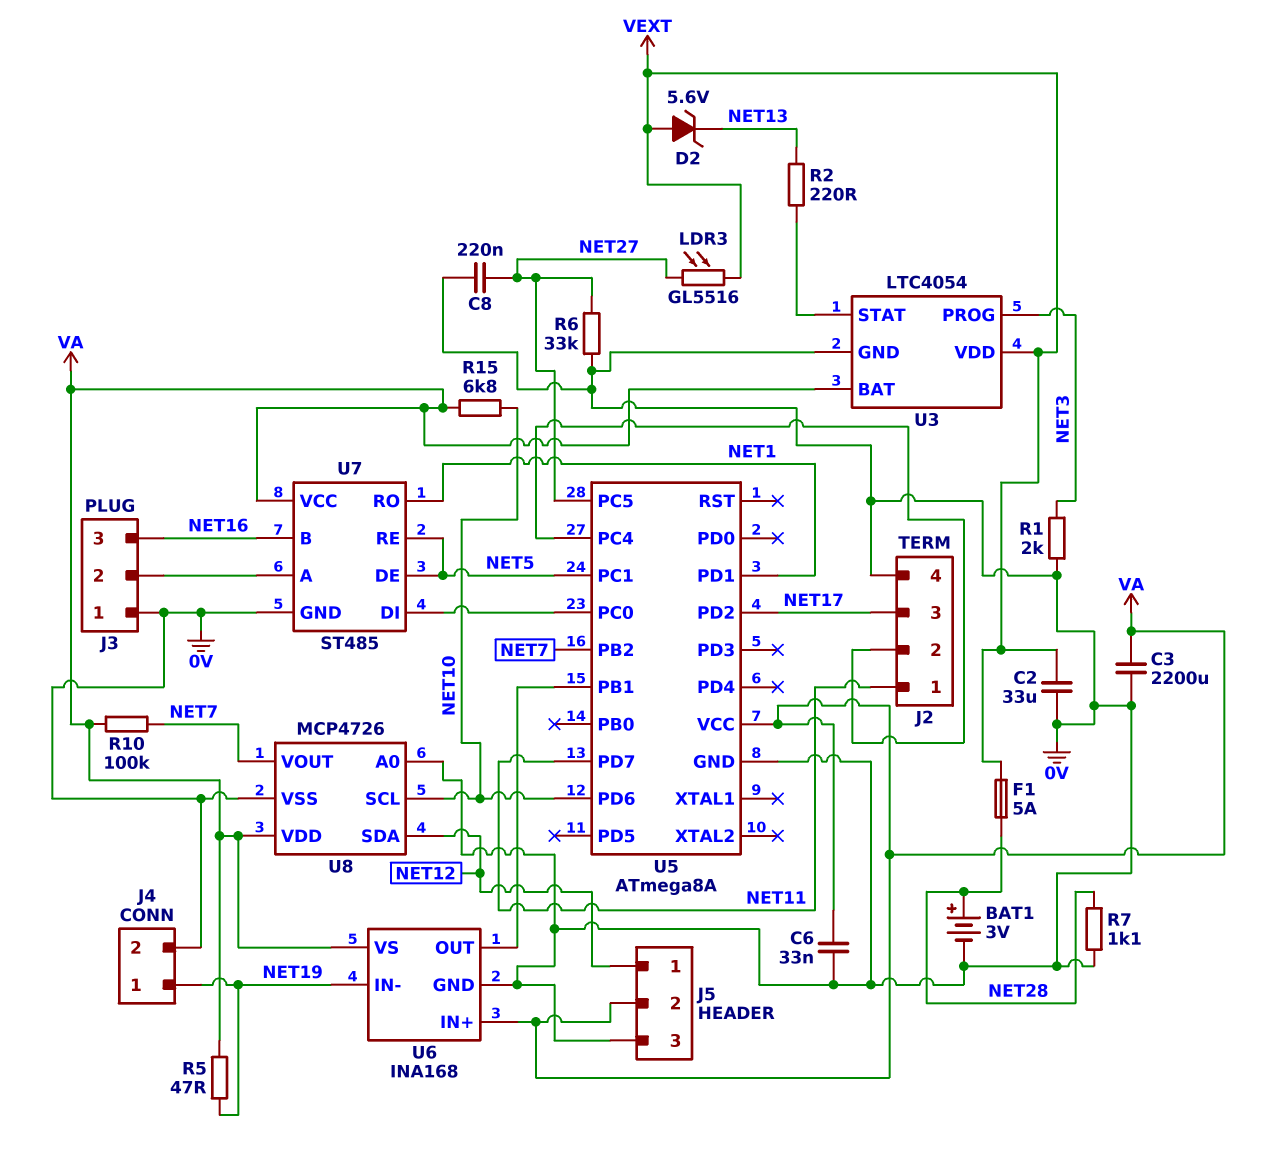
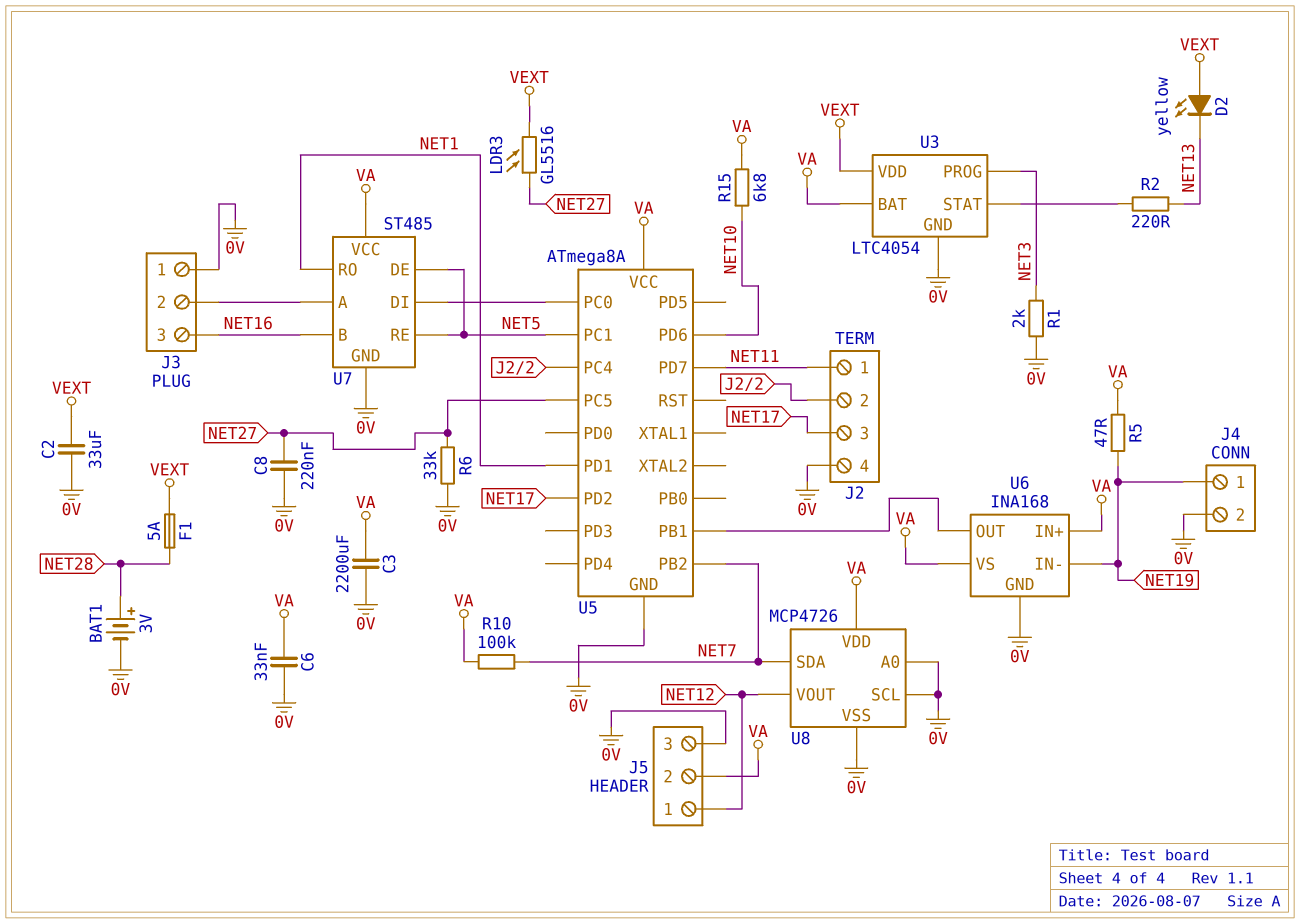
D2: zener 5.6V (A VEXT, K NET13) -> LED yellow (A VEXT, K NET13)
R7: 1.1k (0V, NET28) -> none
U8 pin SCL: NET10 -> 0V
U8 pin SDA: NET12 -> NET7
U8 pin VOUT: NET7 -> NET12

